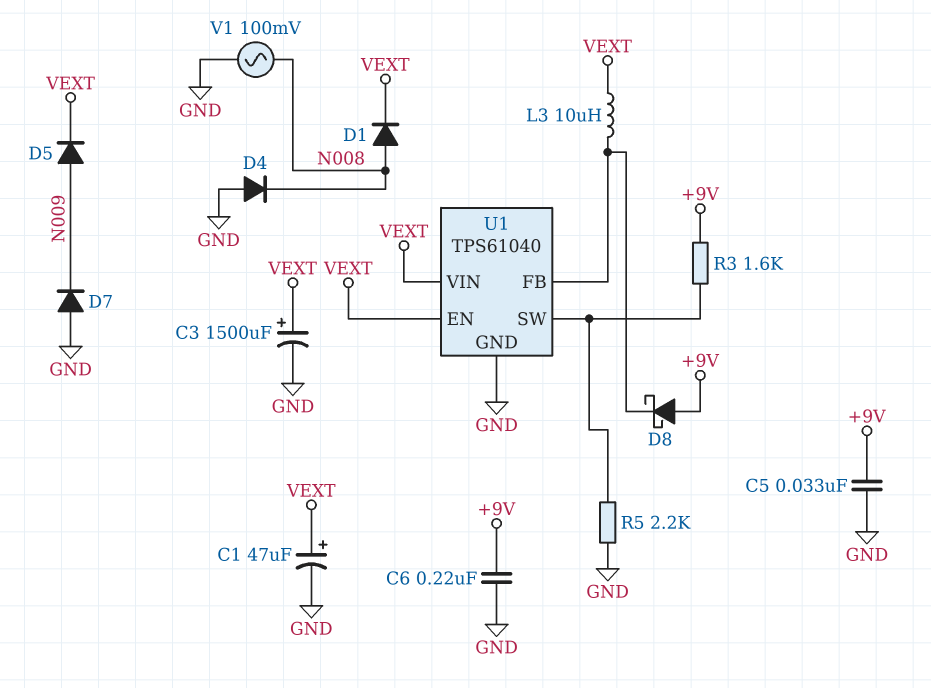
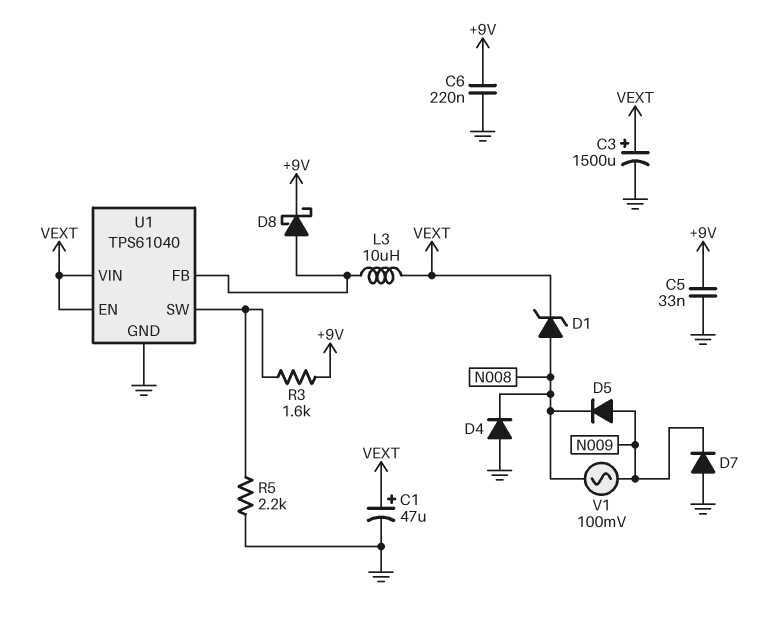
D1: diode (A N008, K VEXT) -> zener (A N008, K VEXT)
D5: diode (A N009, K VEXT) -> diode (A N009, K N008)
D8: schottky (A +9V, K U1/FB) -> schottky (A U1/FB, K +9V)
V1: AC 100mV (GND, N008) -> AC 100mV (N008, N009)

